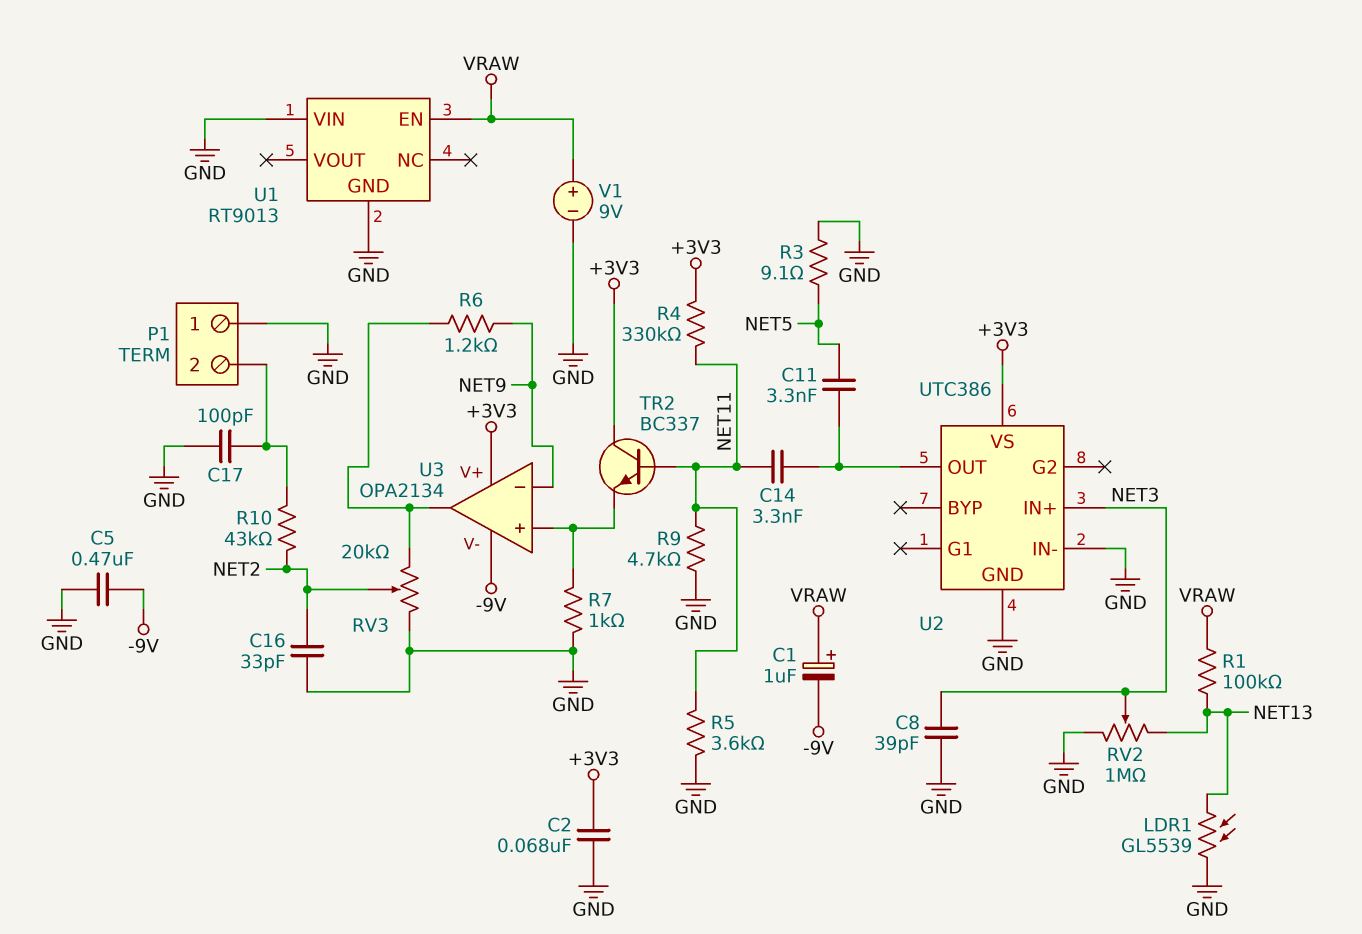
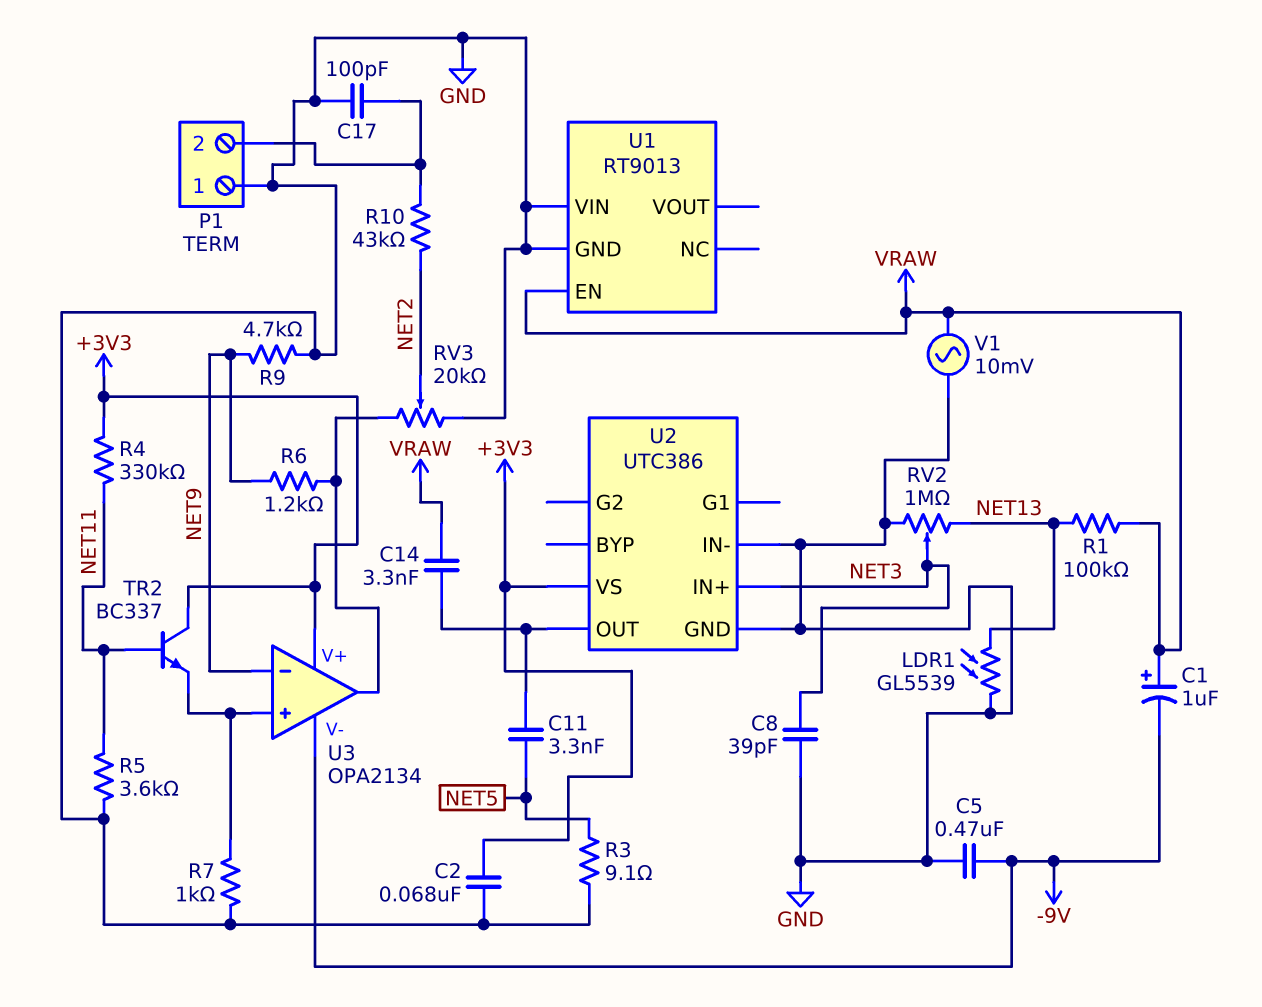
C14: 3.3nF (NET11, U2/OUT) -> 3.3nF (U2/OUT, VRAW)
C16: 33pF (GND, NET2) -> none
R9: 4.7k (GND, NET11) -> 4.7k (GND, NET9)
V1: 9V (plus VRAW, minus GND) -> AC 10mV (GND, VRAW)

